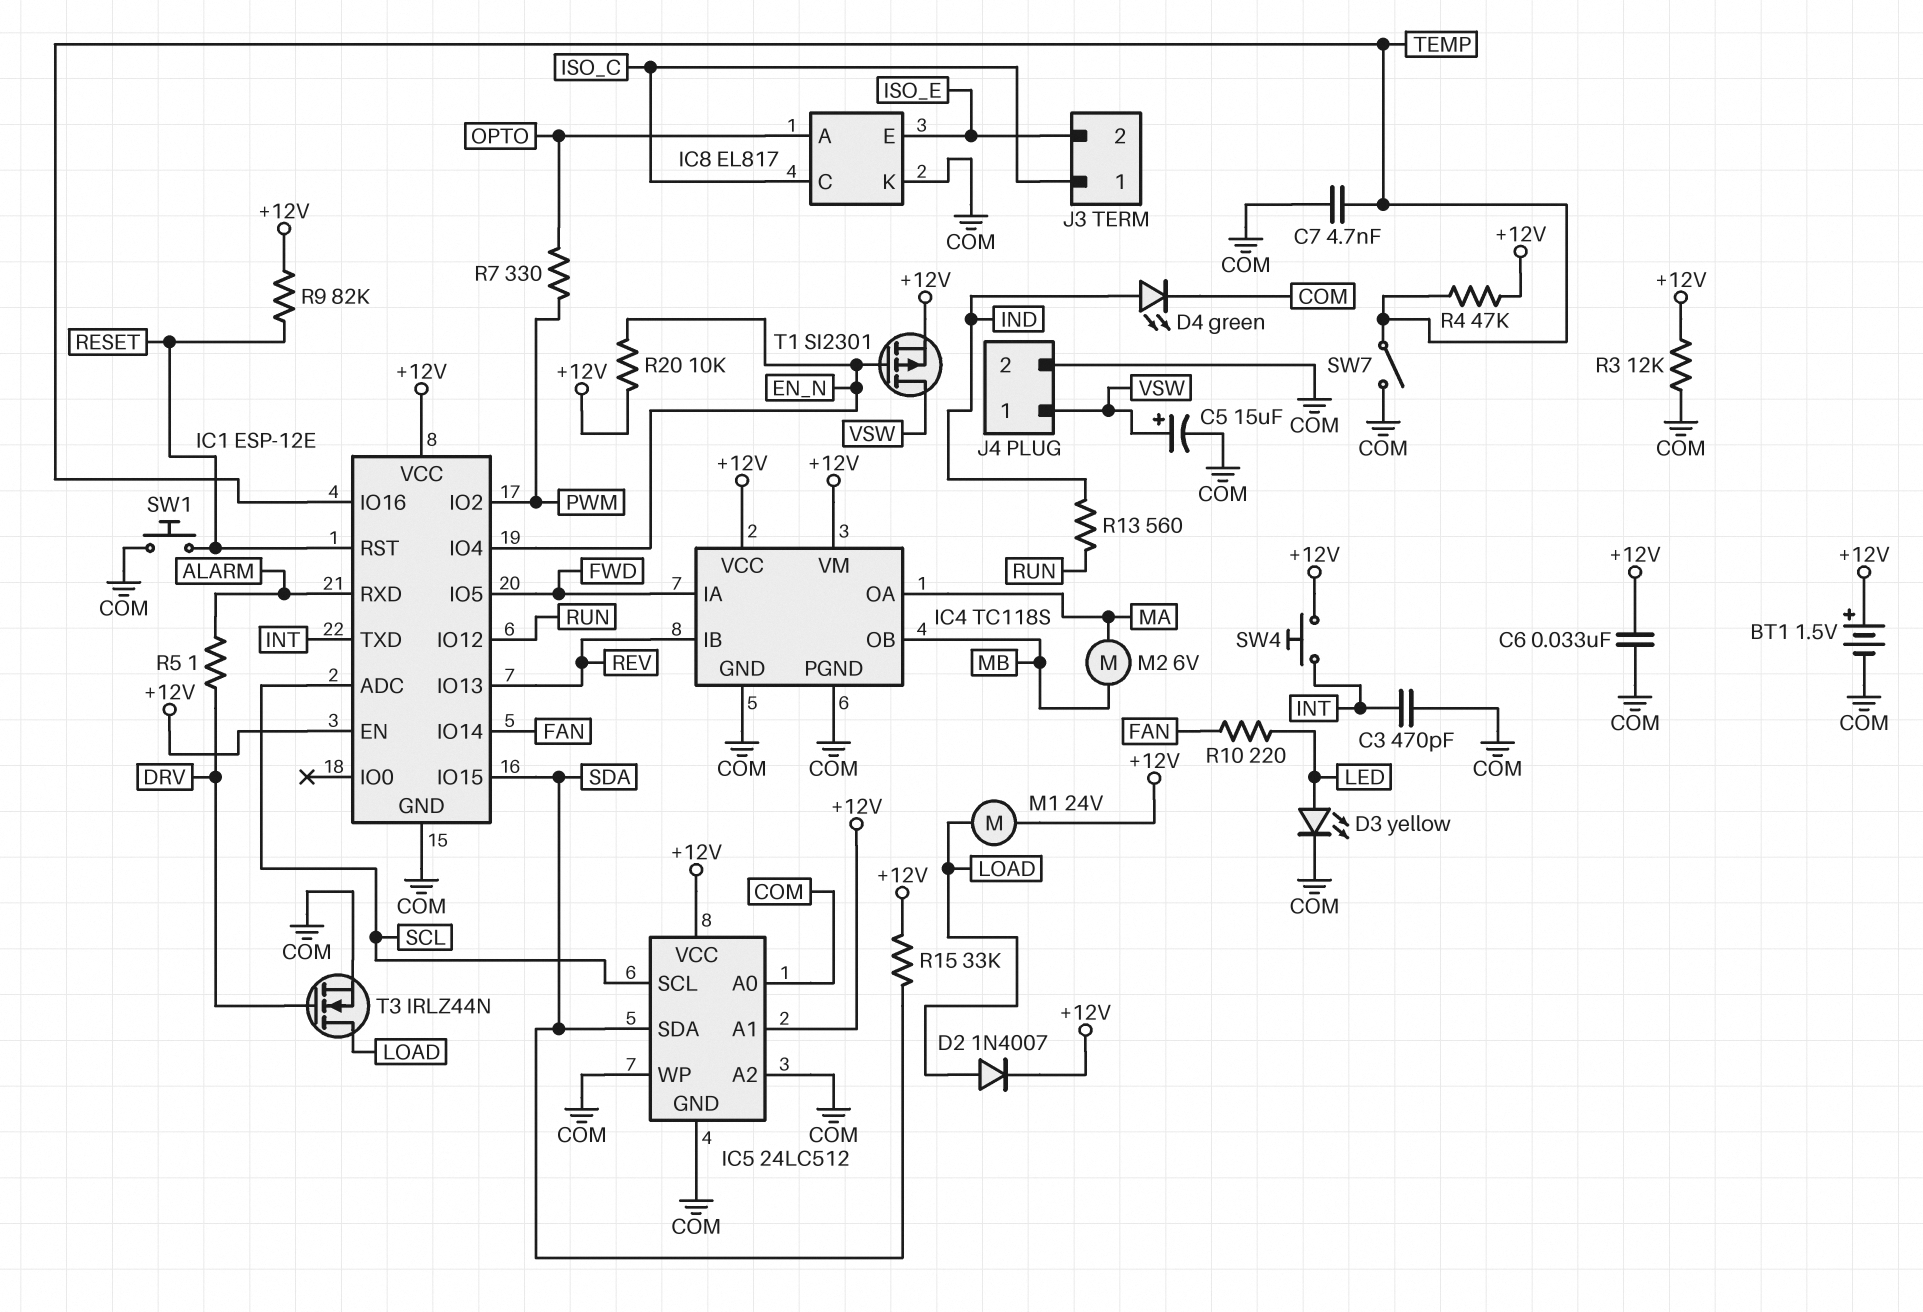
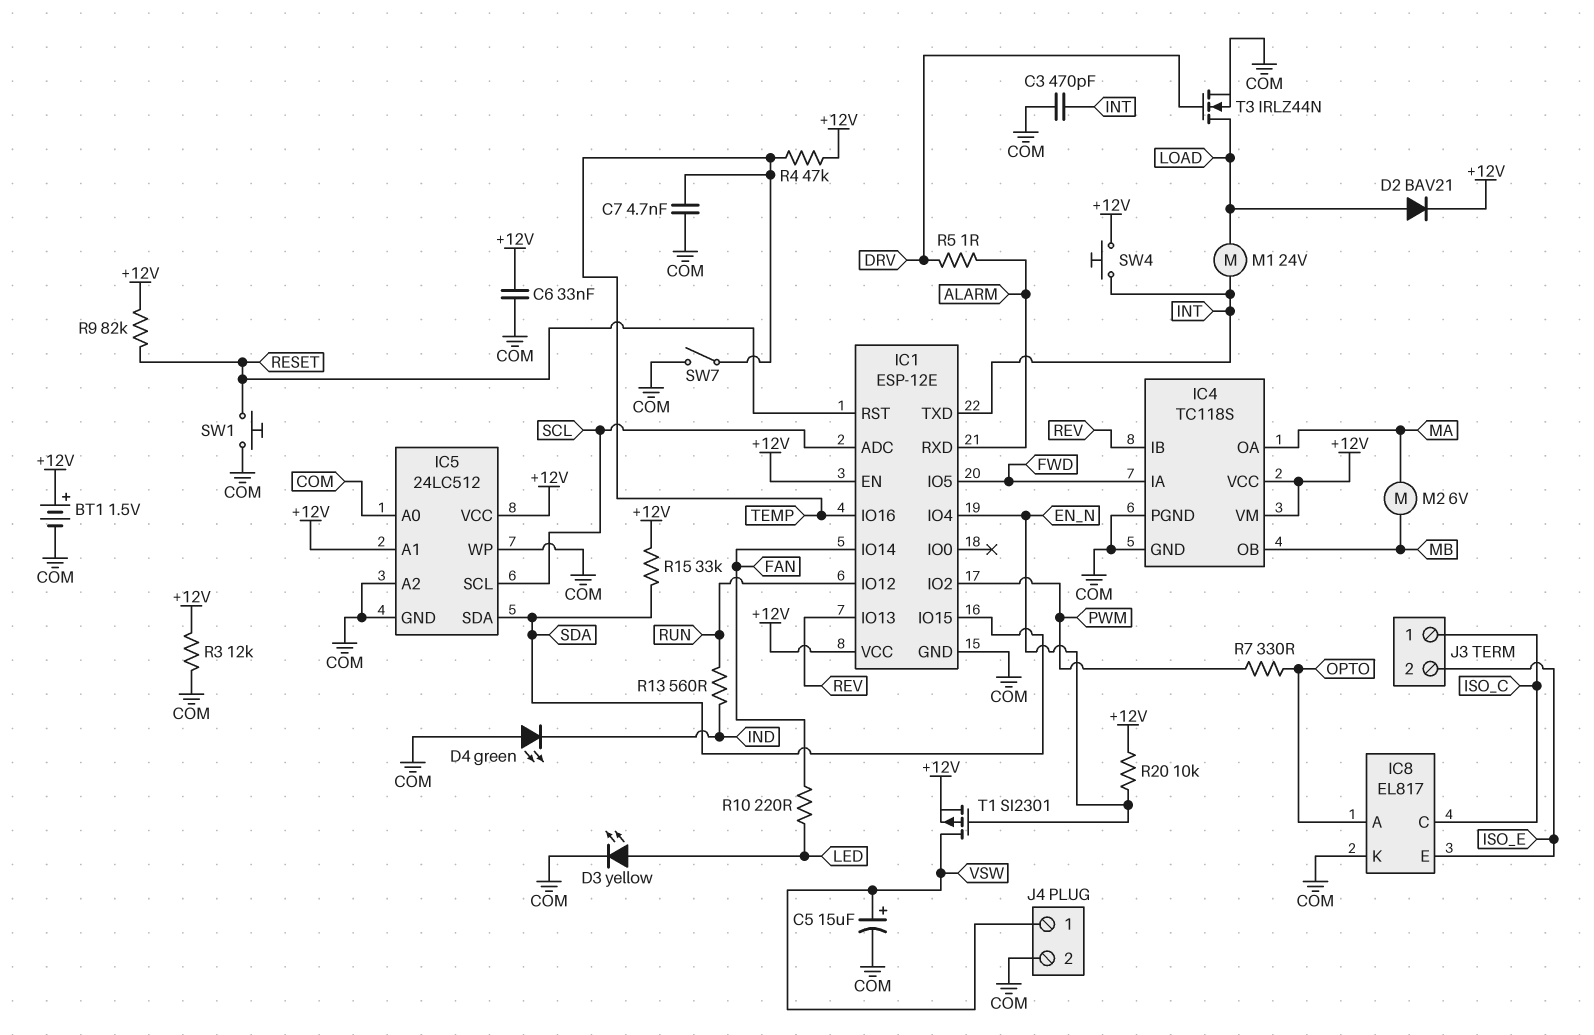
D2: diode 1N4007 (A LOAD, K +12V) -> diode BAV21 (A LOAD, K +12V)
D4: LED green (A IND, K COM) -> LED green (A COM, K IND)
M1: motor 24V (+12V, LOAD) -> motor 24V (INT, LOAD)

